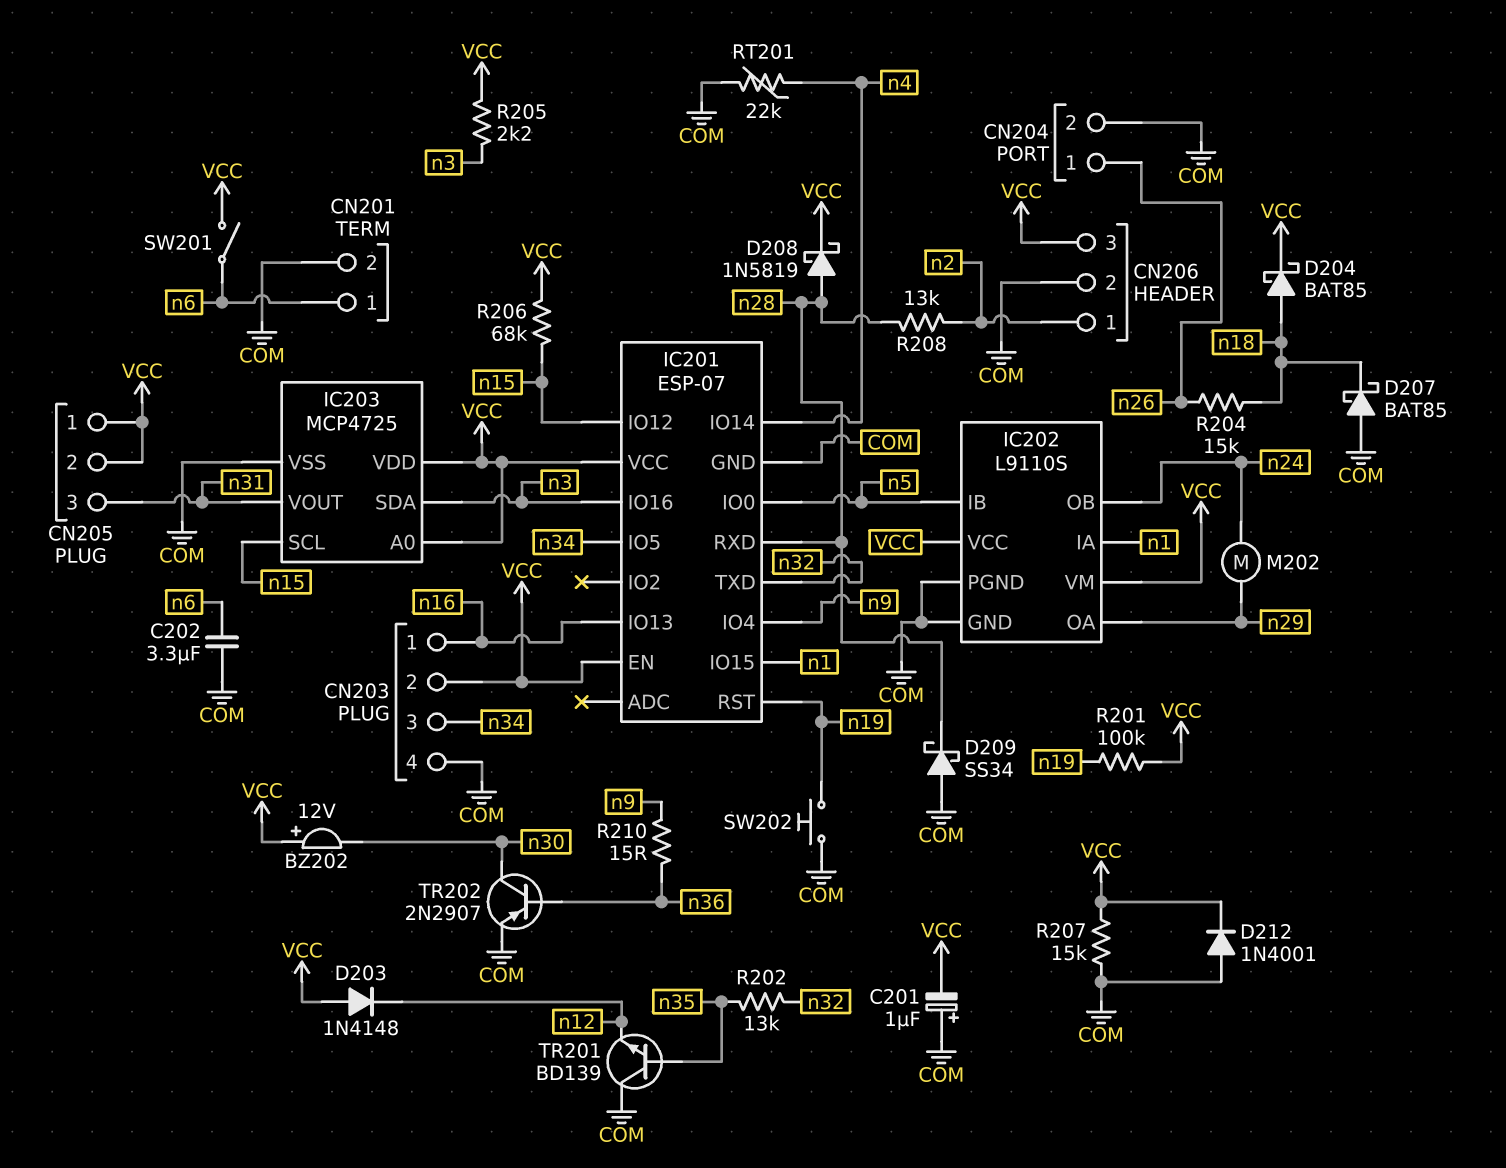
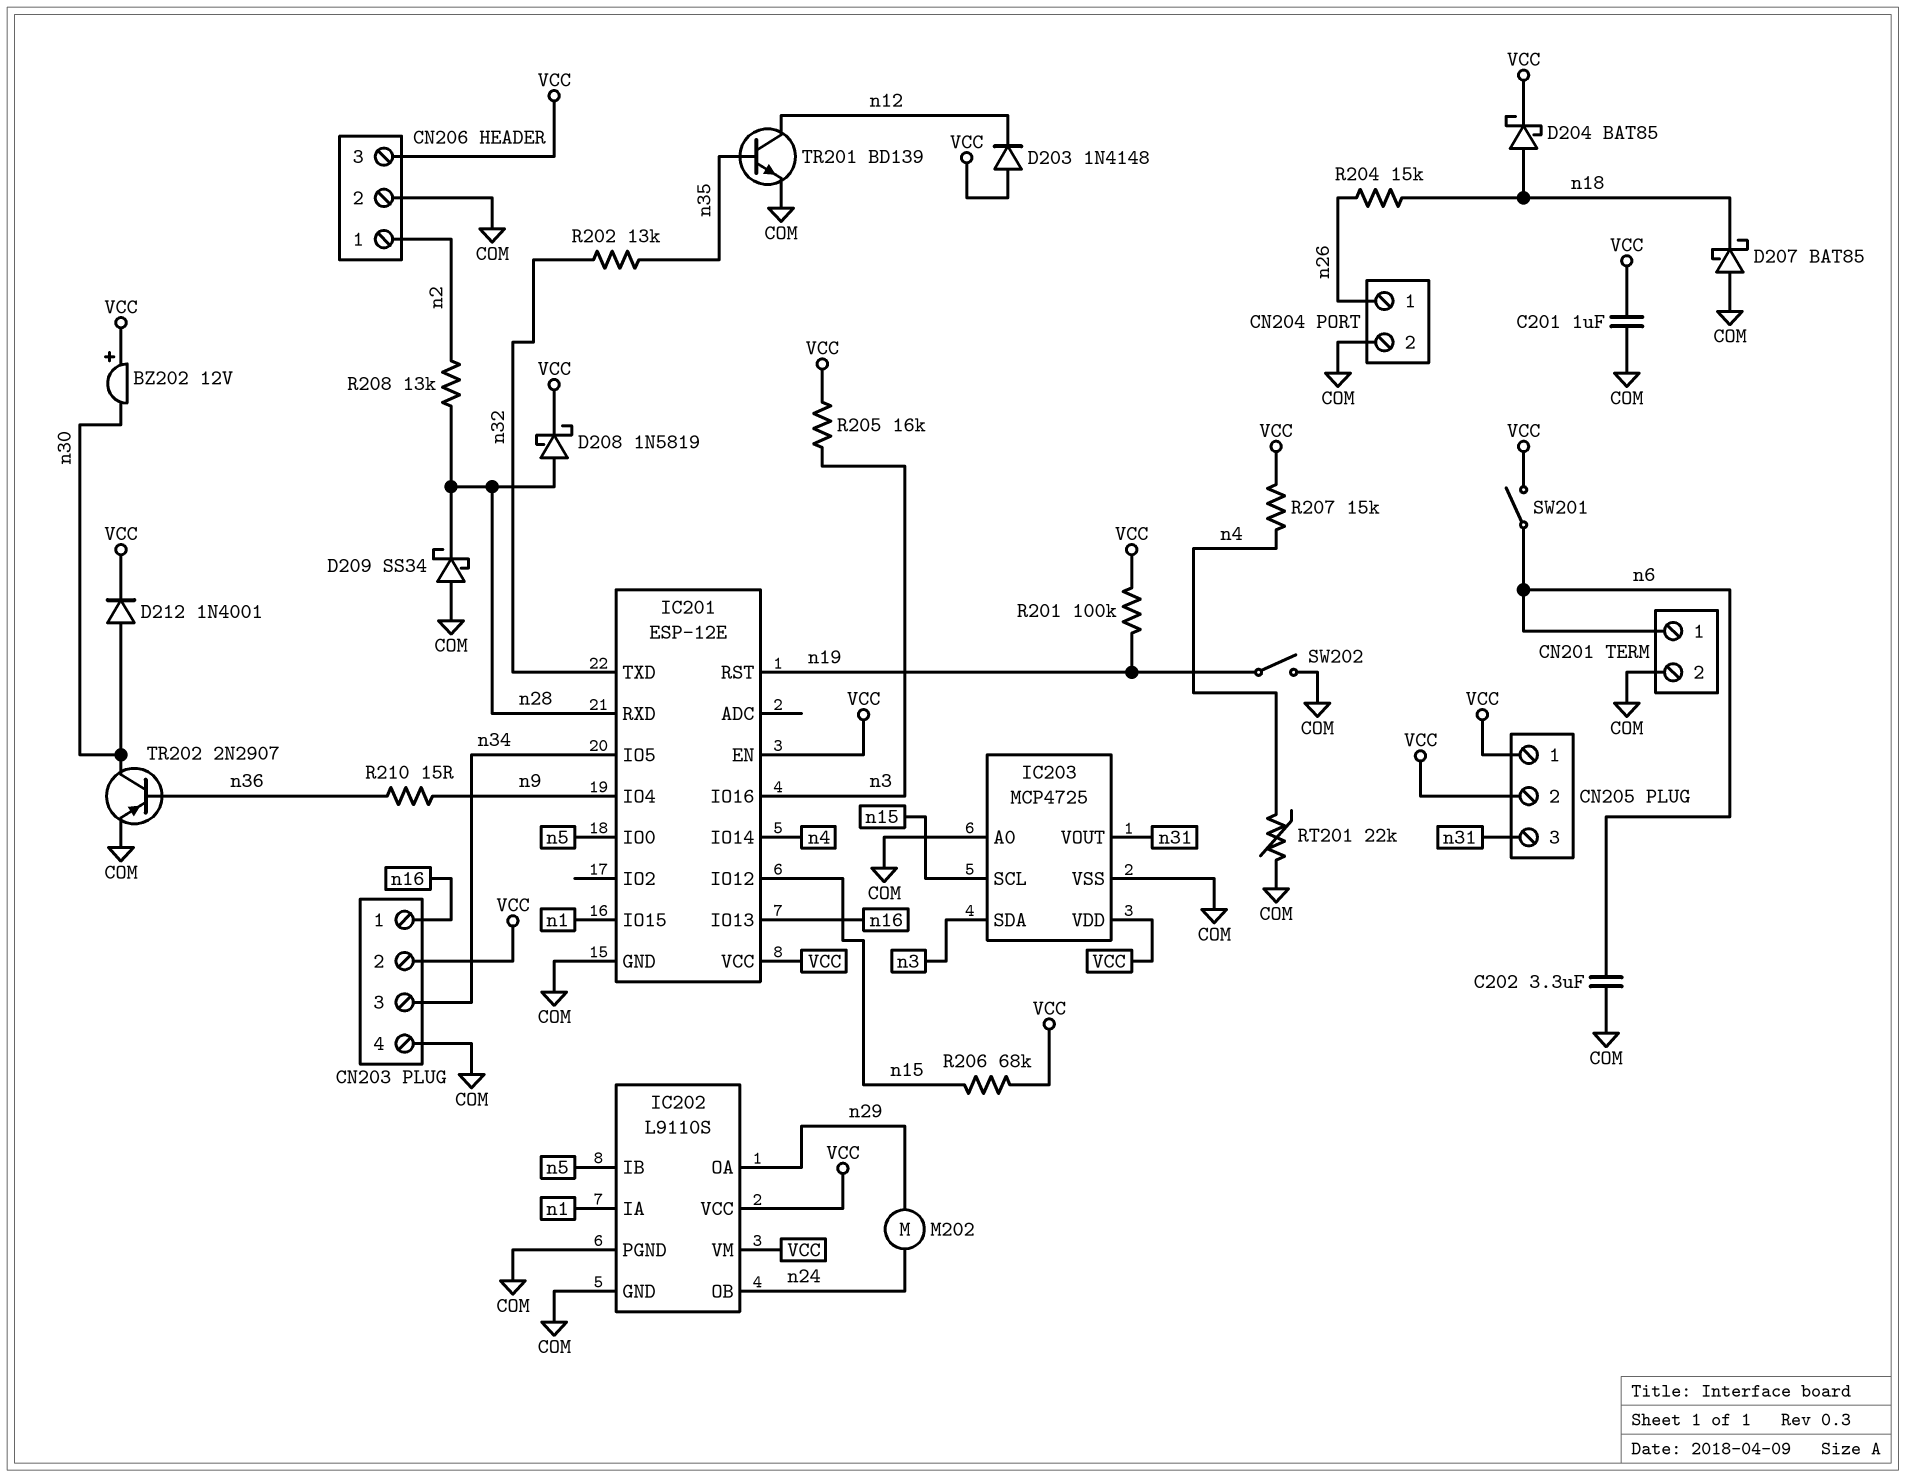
C201: 1uF (plus COM, minus VCC) -> 1uF (COM, VCC)
D212: diode 1N4001 (A COM, K VCC) -> diode 1N4001 (A n30, K VCC)
IC201: ESP-07 -> ESP-12E
IC203 pin A0: VCC -> COM
R205: 2.2k (VCC, n3) -> 16k (VCC, n3)
R207: 15k (COM, VCC) -> 15k (VCC, n4)
SW202: button (COM, n19) -> switch (COM, n19)
TR201: NPN BD139 (B n35, C COM, E n12) -> NPN BD139 (B n35, C n12, E COM)

